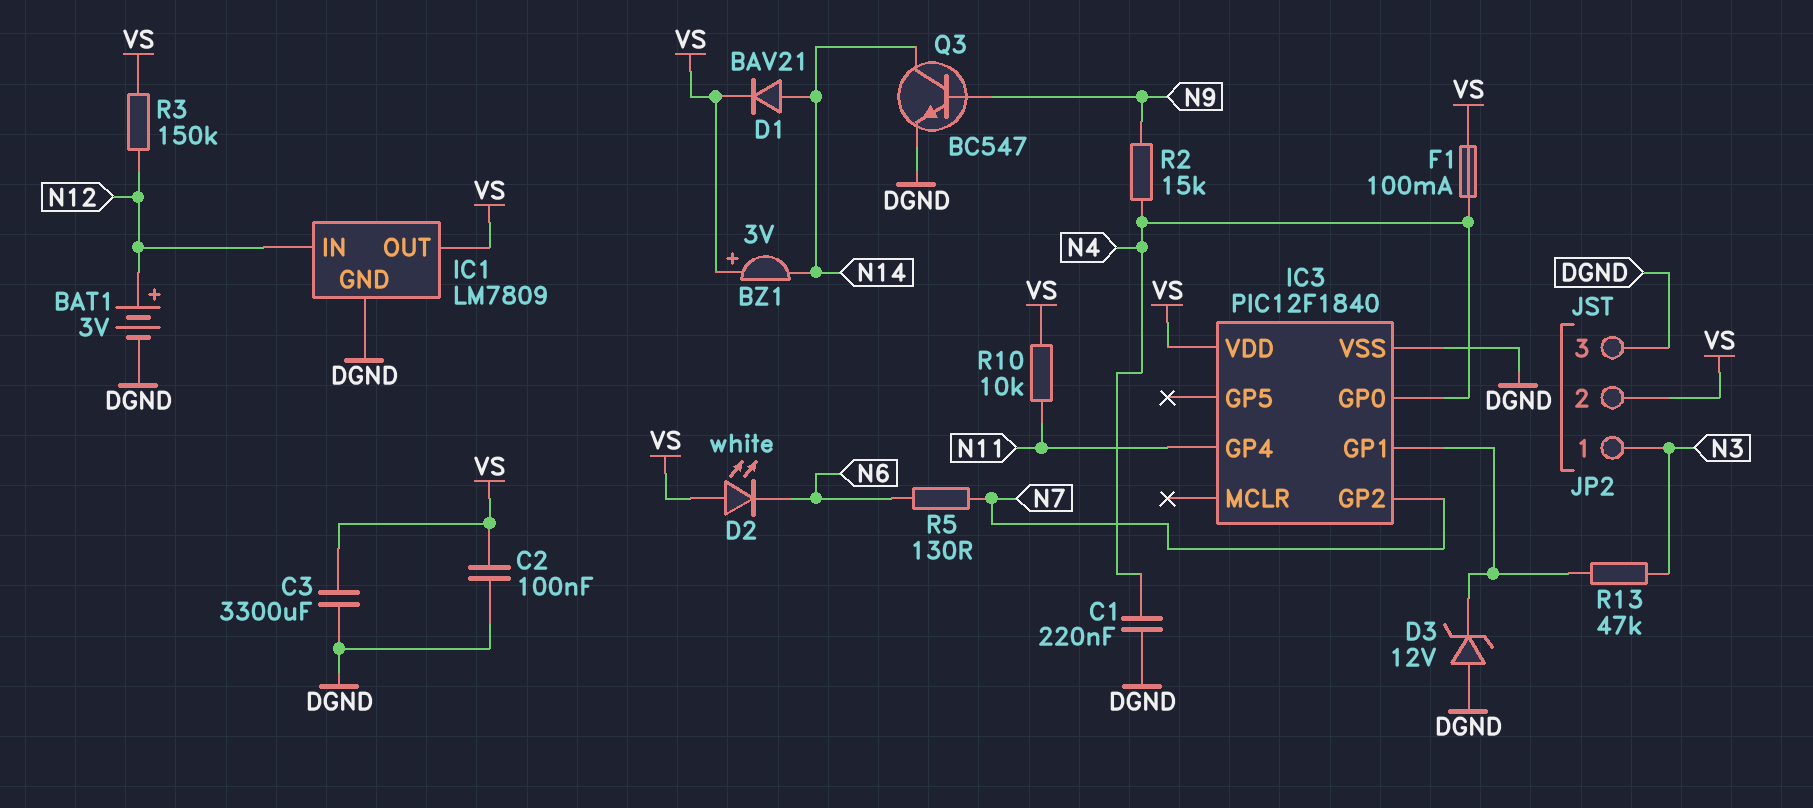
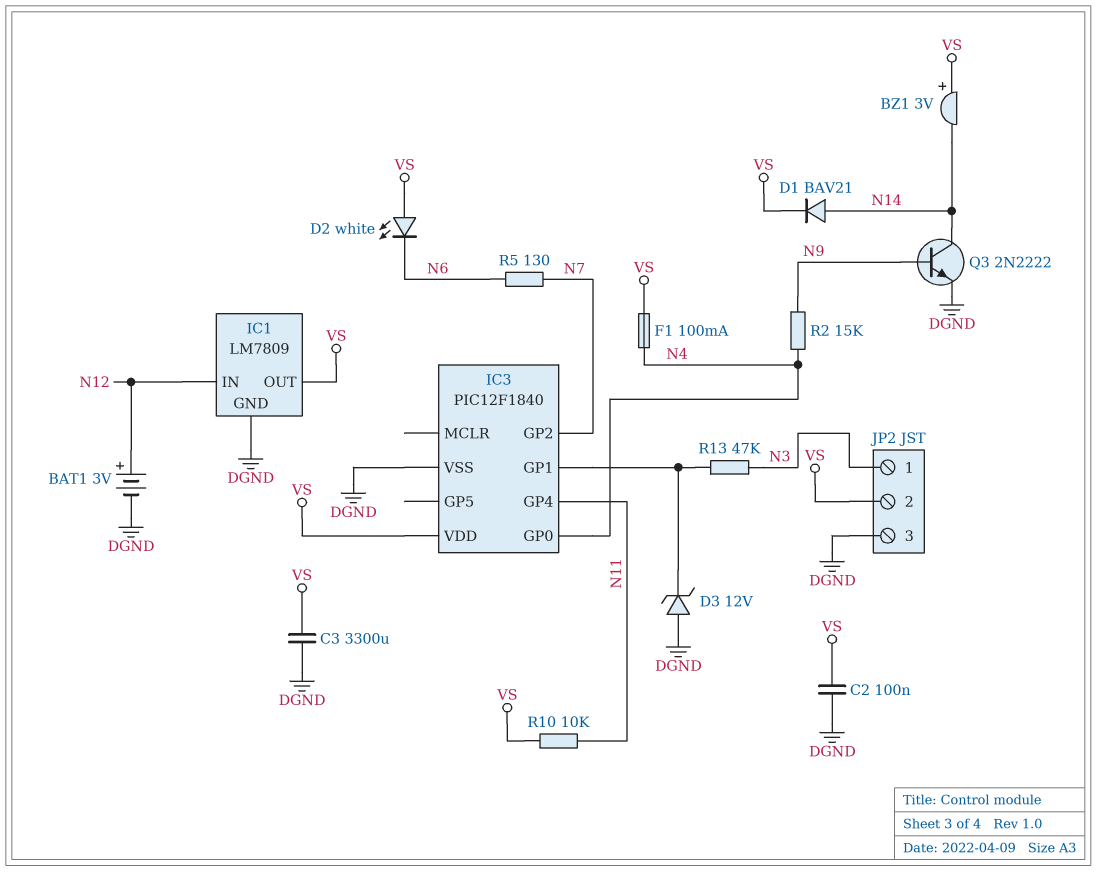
C1: 220nF (DGND, N4) -> none
Q3: NPN BC547 (B N9, C N14, E DGND) -> NPN 2N2222 (B N9, C N14, E DGND)
R3: 150k (N12, VS) -> none

